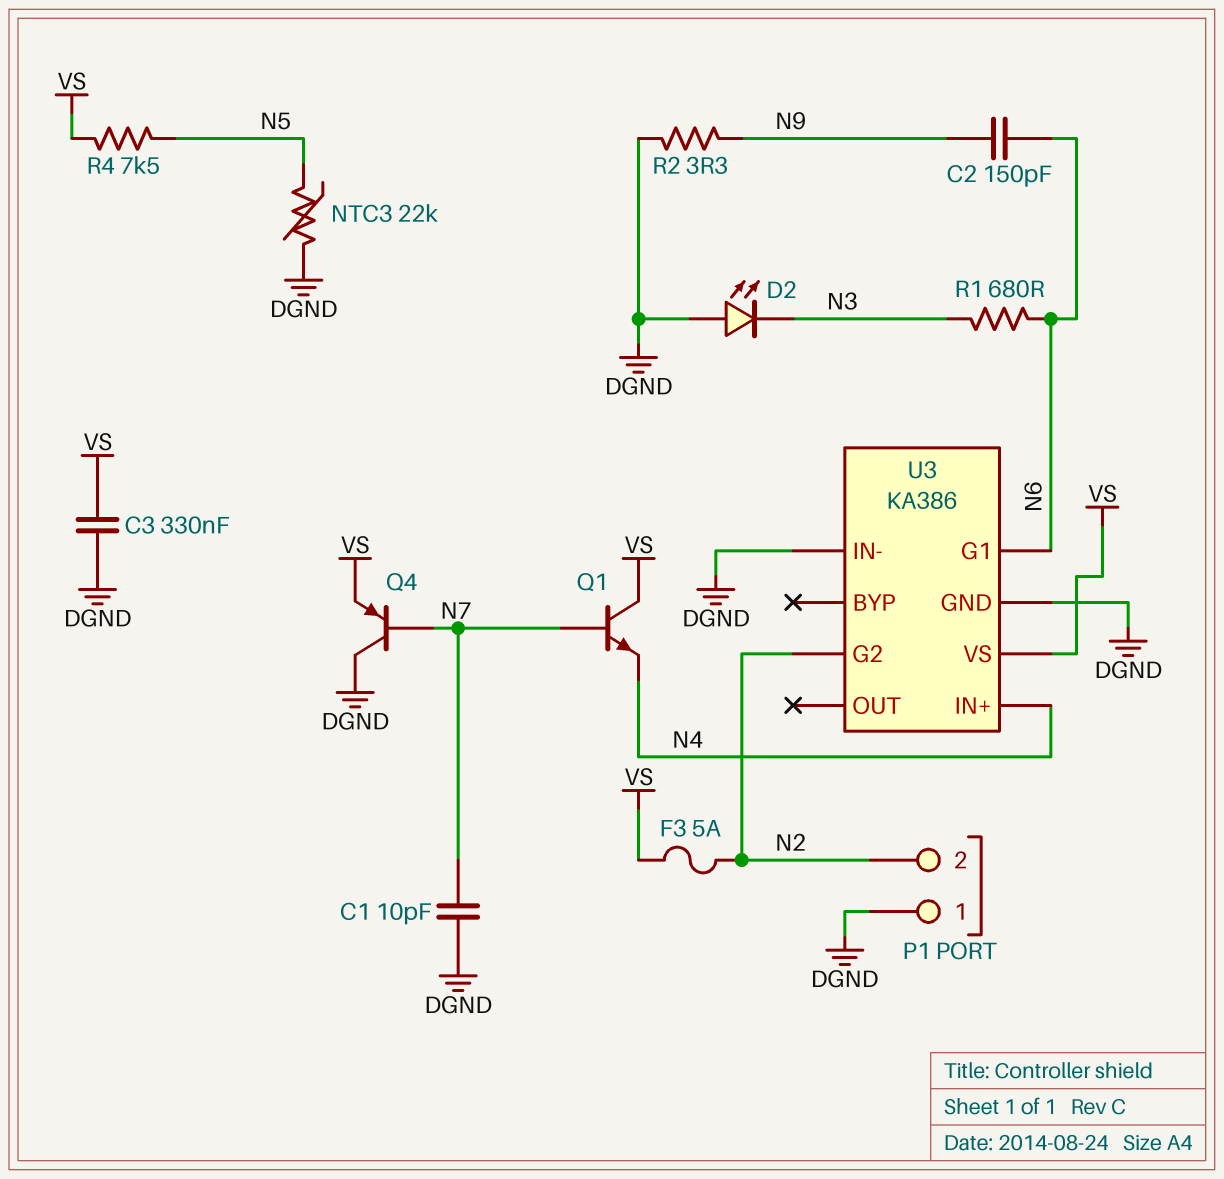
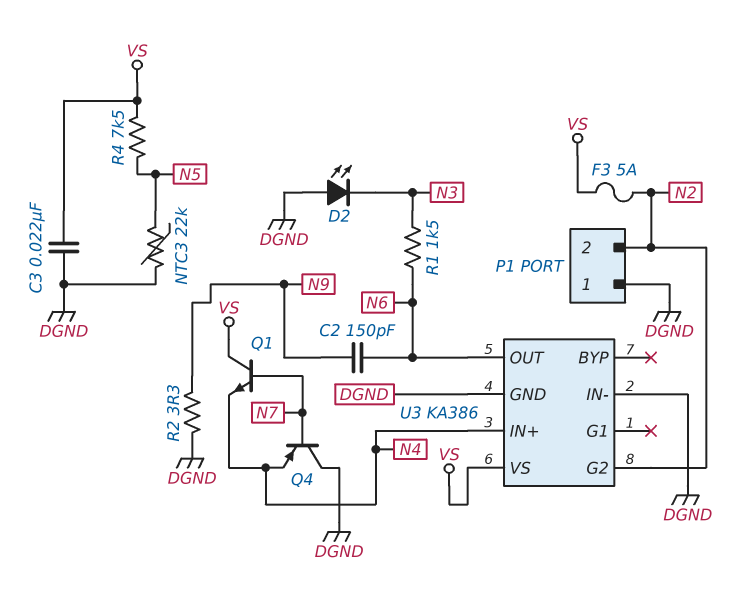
C1: 10pF (DGND, N7) -> none
C3: 330nF (DGND, VS) -> 22nF (DGND, VS)
Q4: PNP (B N7, C DGND, E VS) -> PNP (B N7, C DGND, E N4)
R1: 680 (N3, N6) -> 1.5k (N3, N6)
U3 pin G1: N6 -> none
U3 pin OUT: none -> N6

